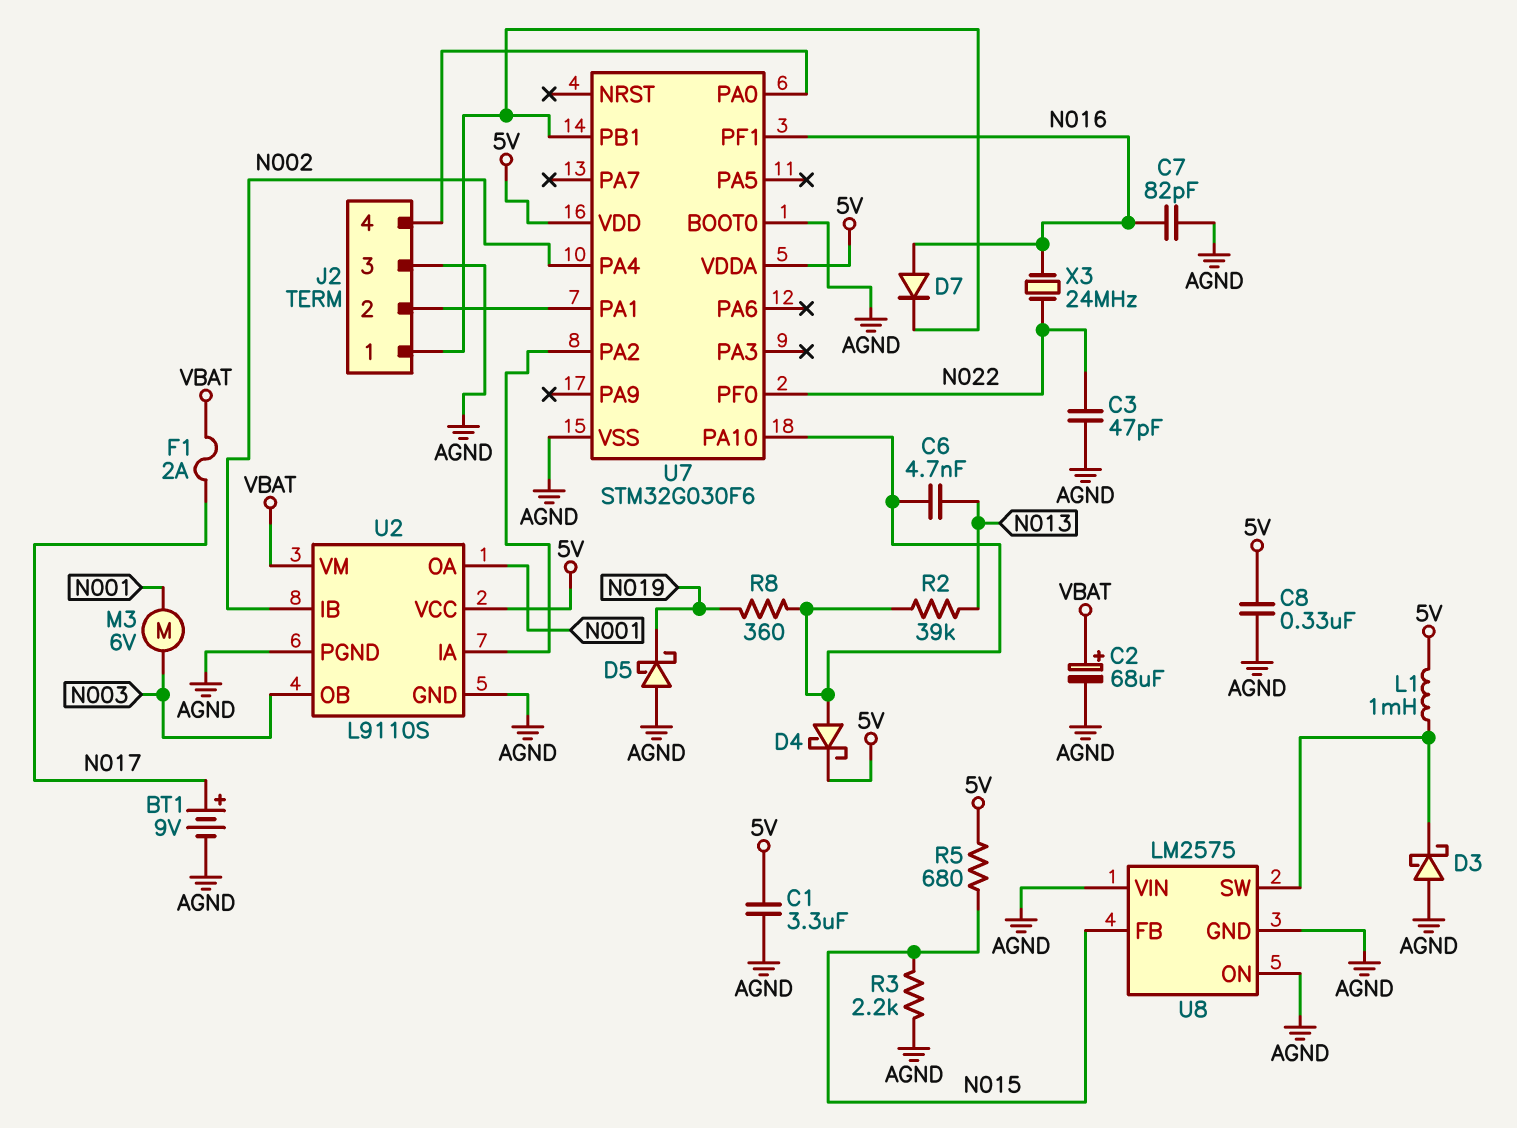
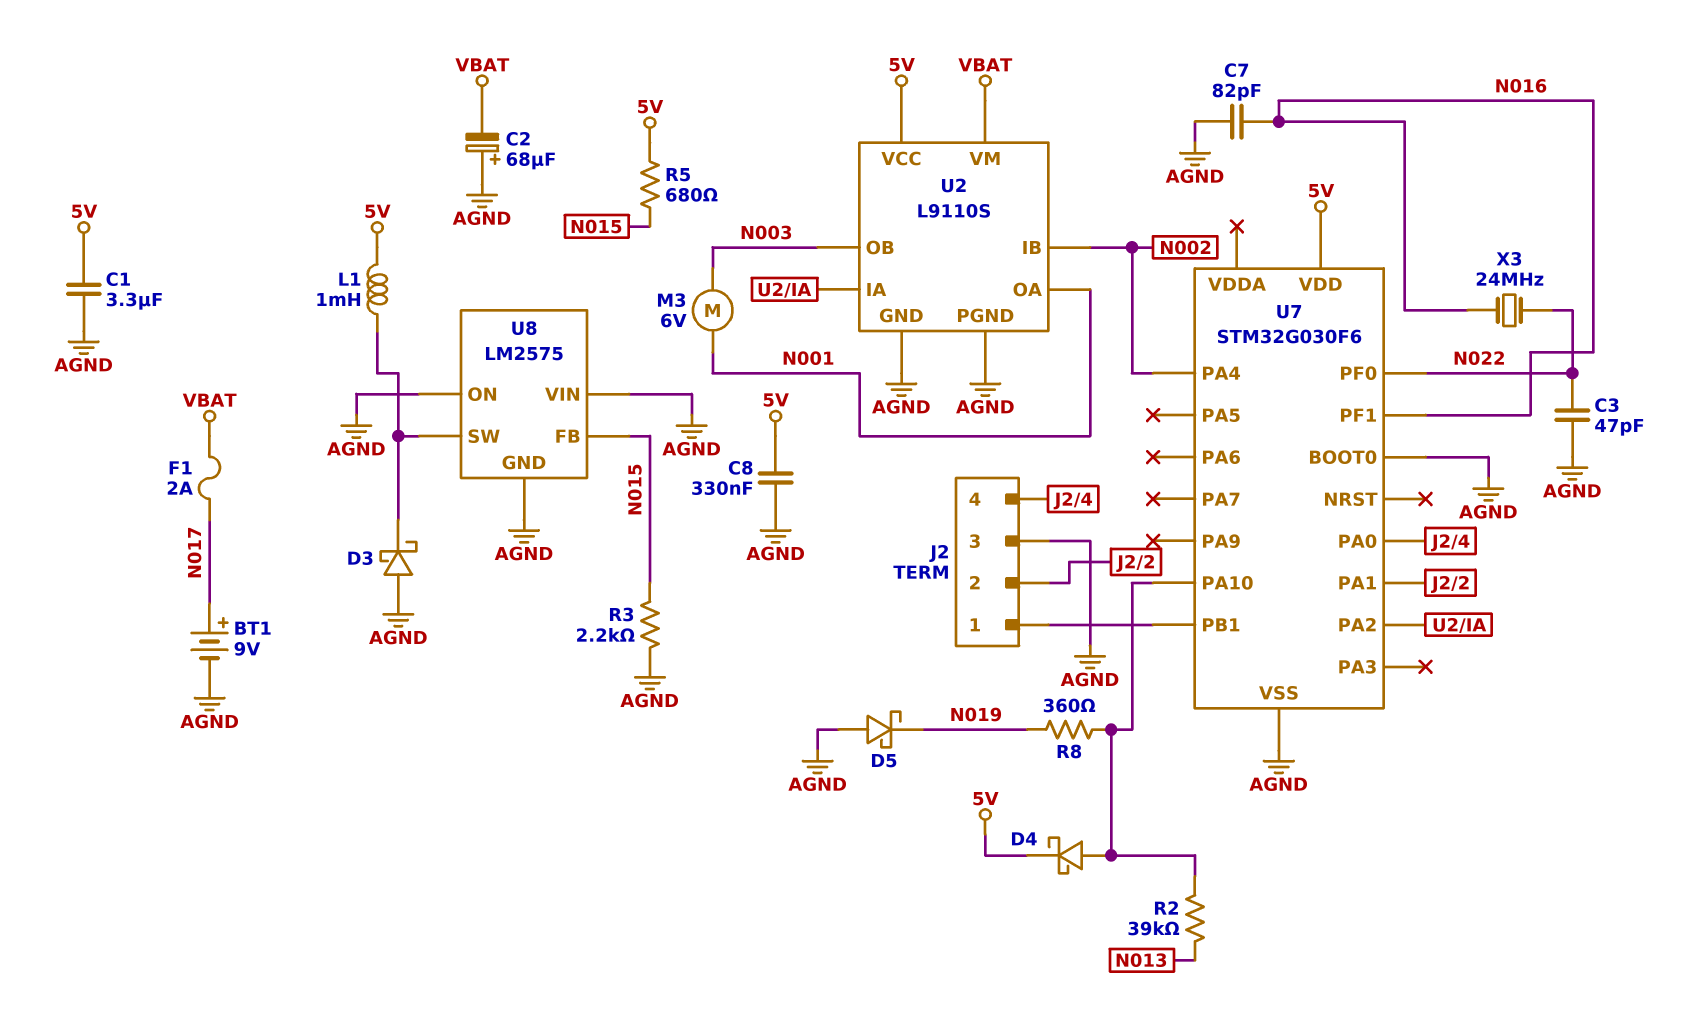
C2: 68uF (plus VBAT, minus AGND) -> 68uF (plus AGND, minus VBAT)
C6: 4.7nF (N013, U7/PA10) -> none
D7: diode (A N016, K J2/1) -> none
U7 pin VDDA: 5V -> none

